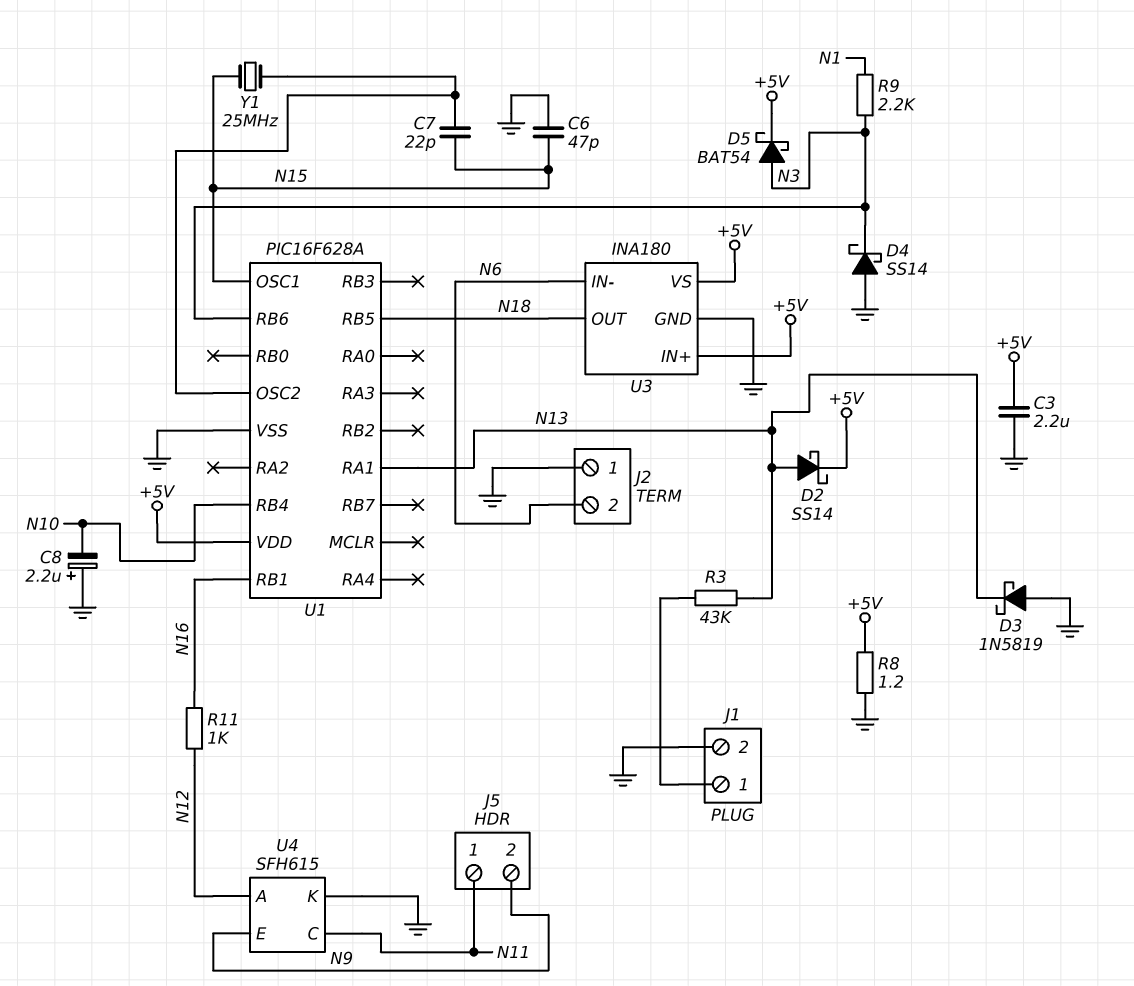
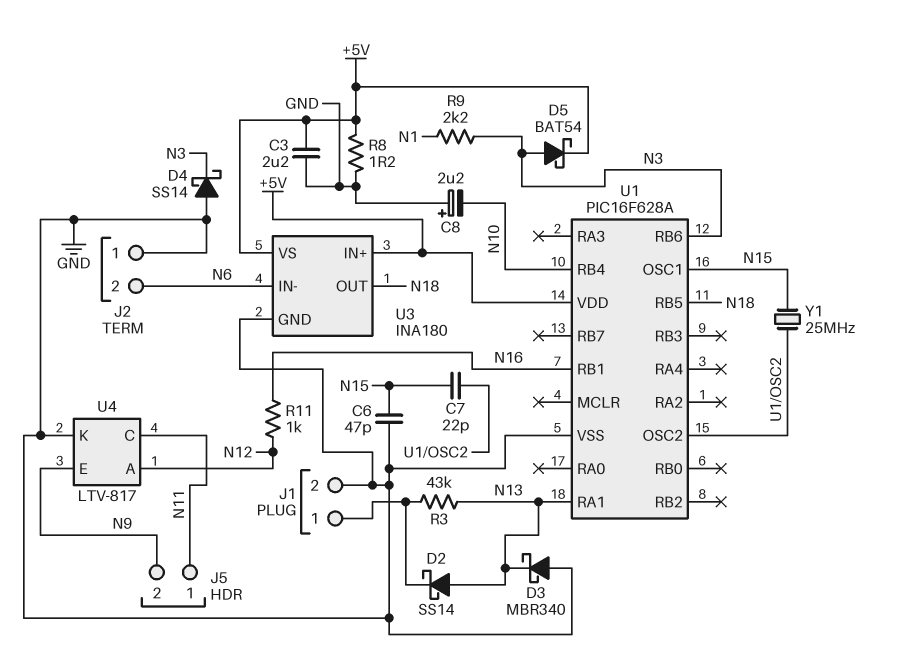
D2: schottky SS14 (A N13, K +5V) -> schottky SS14 (A N13, K J1/1)
D3: schottky 1N5819 (A GND, K N13) -> schottky MBR340 (A GND, K N13)
U4: SFH615 -> LTV-817

